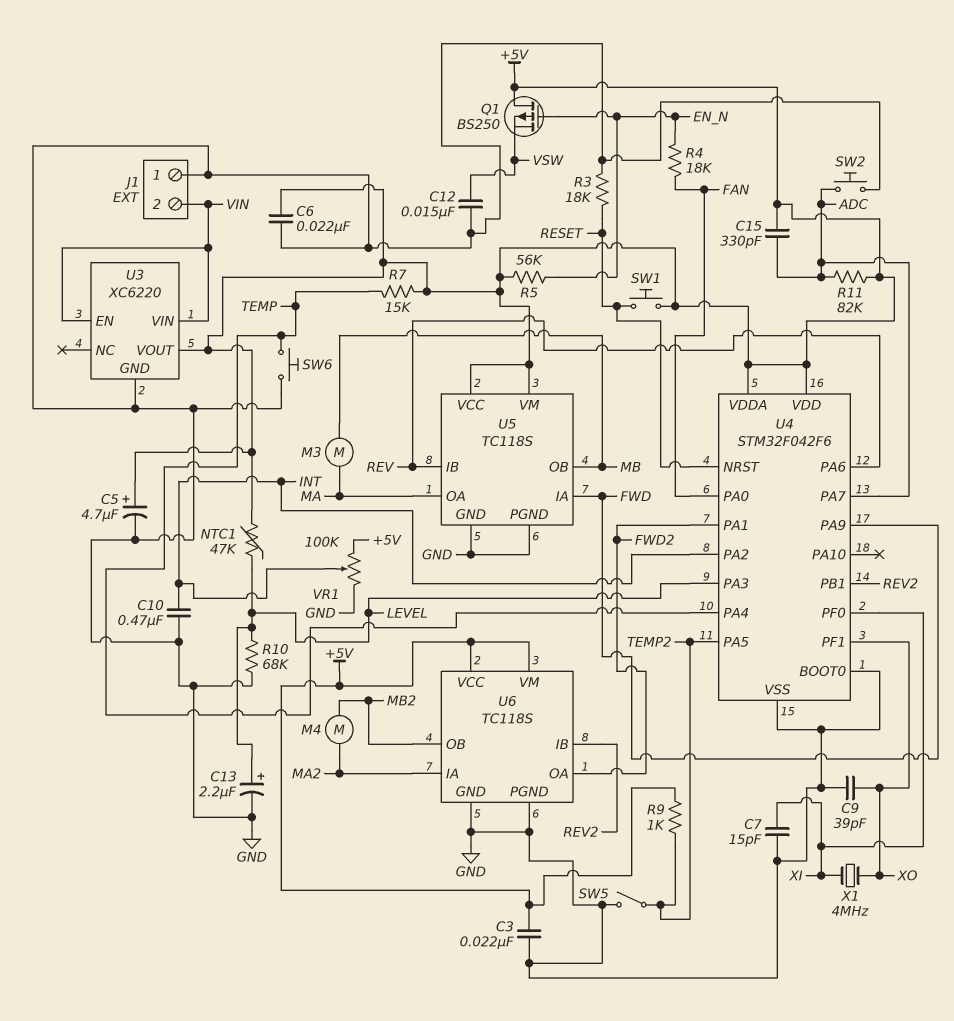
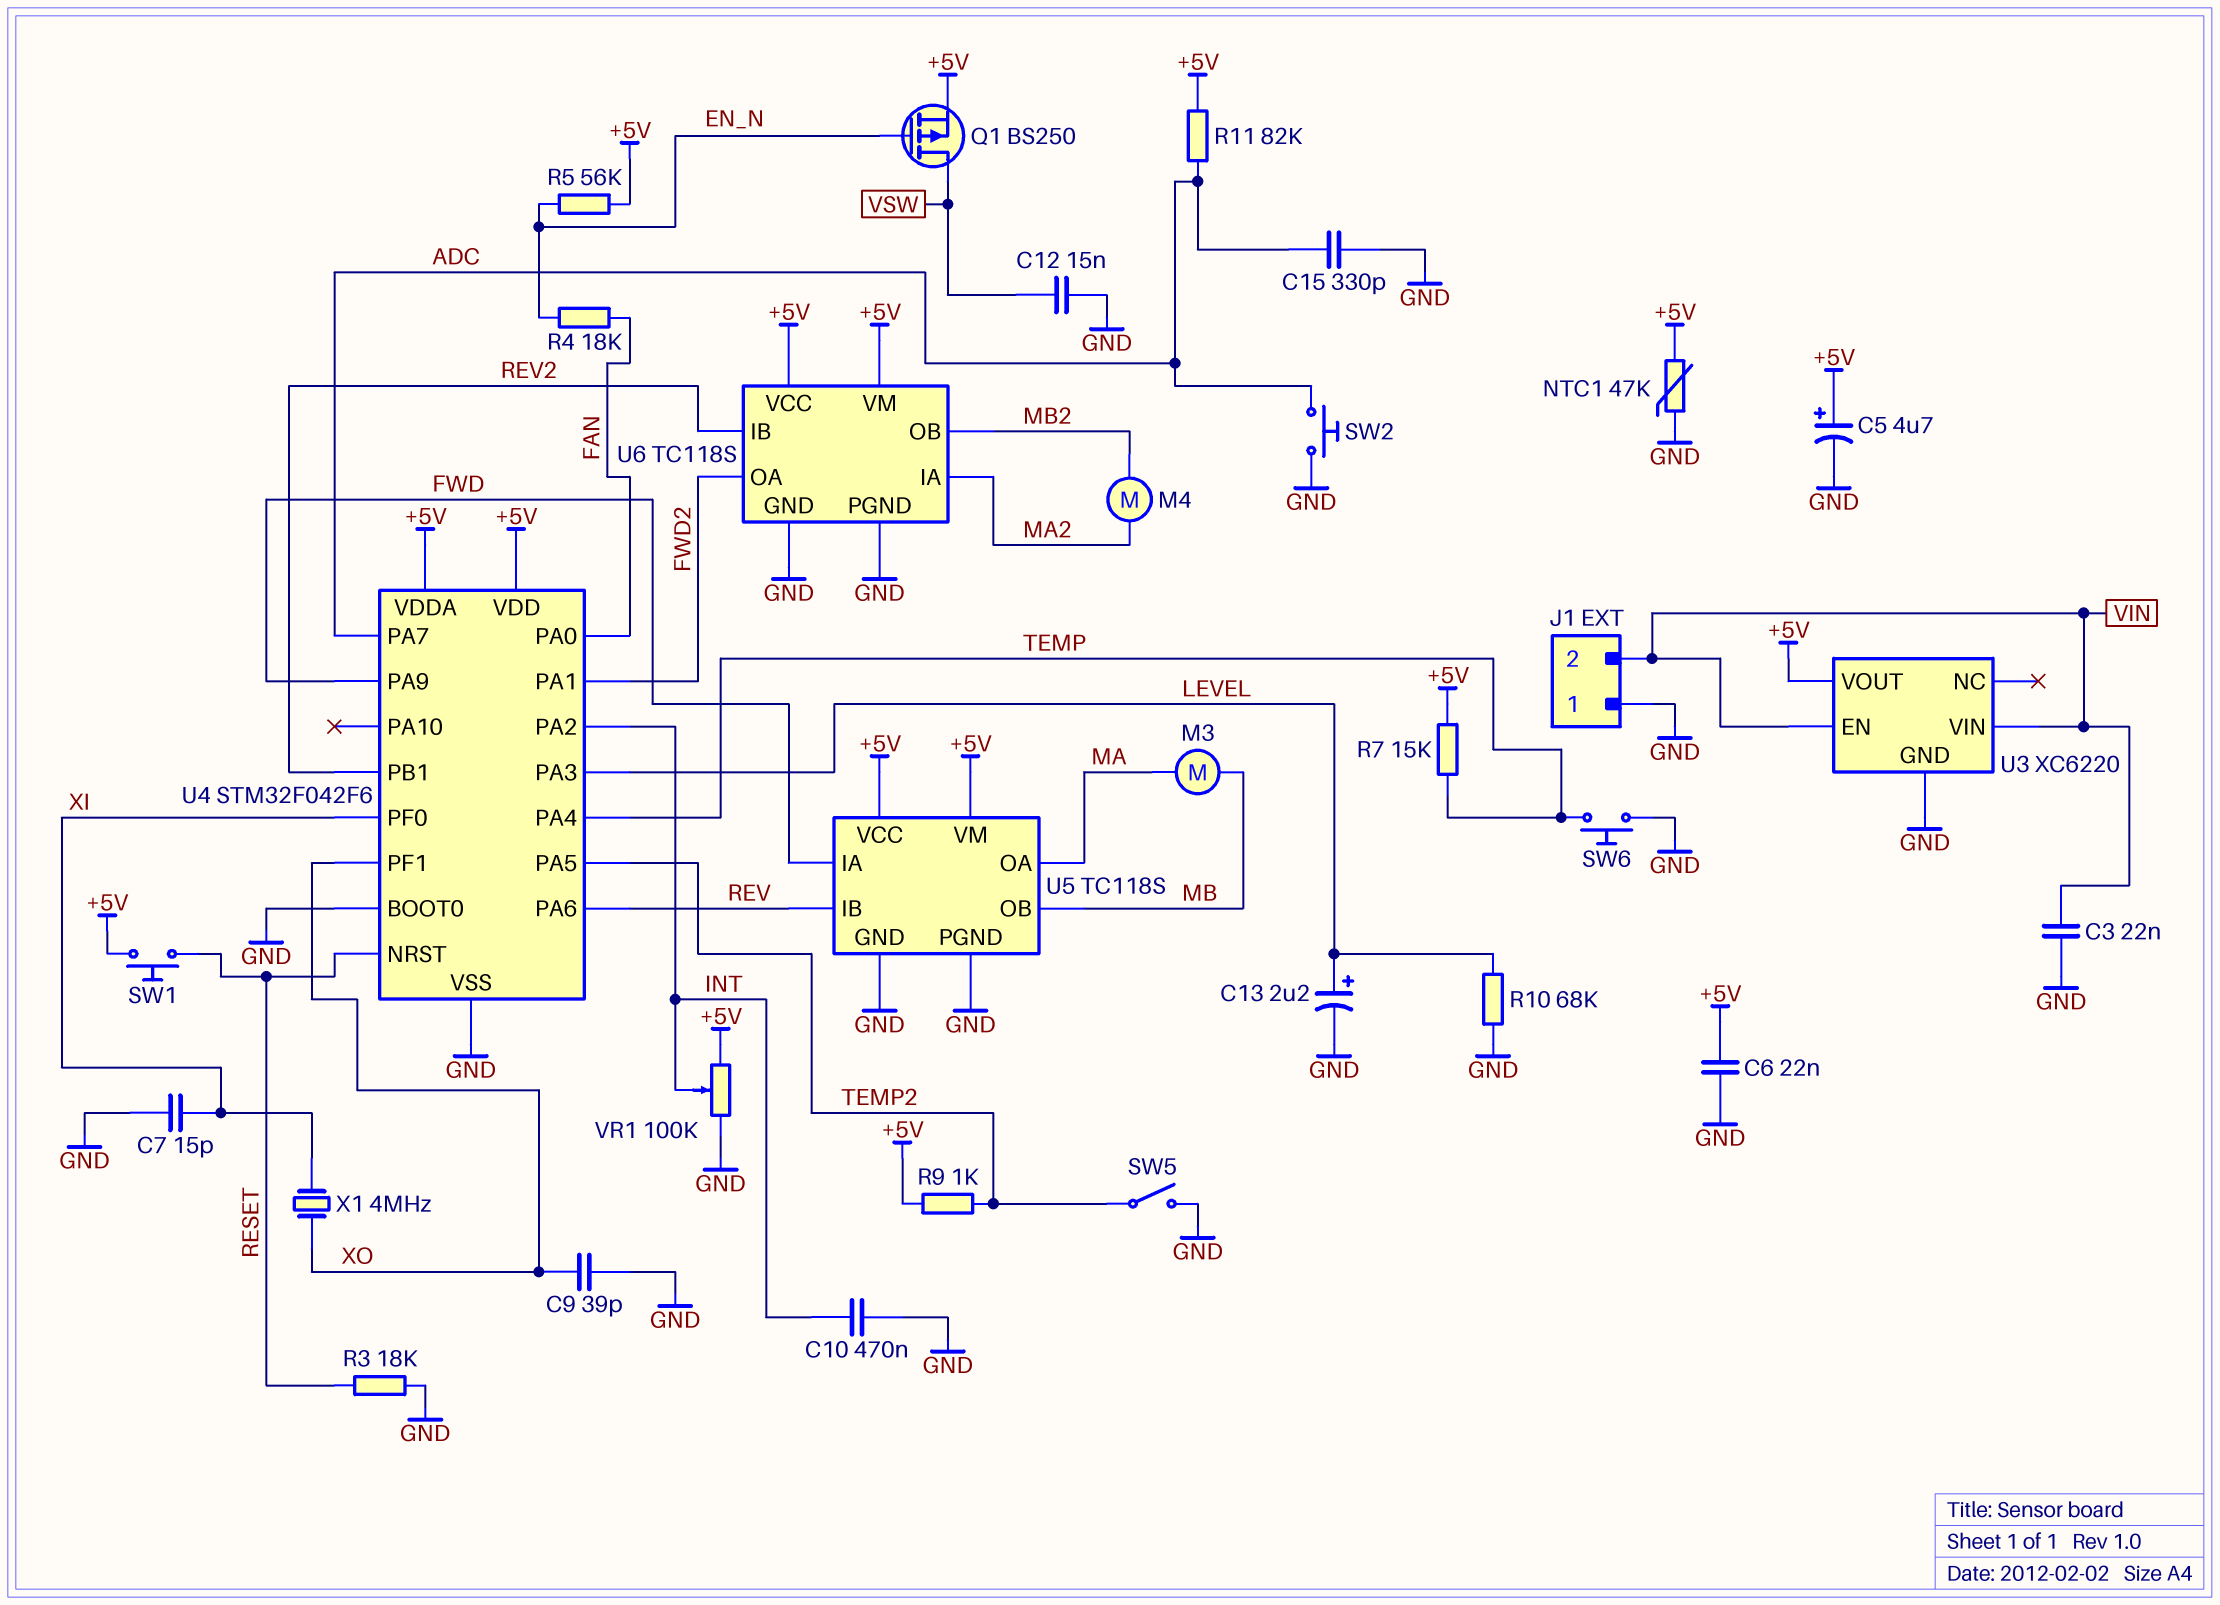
C3: 22nF (+5V, GND) -> 22nF (GND, VIN)
C15: 330pF (+5V, ADC) -> 330pF (ADC, GND)
NTC1: 47k (+5V, LEVEL) -> 47k (+5V, GND)
Q1: PMOS BS250 (G EN_N, D +5V, S VSW) -> PMOS BS250 (G EN_N, D VSW, S +5V)

